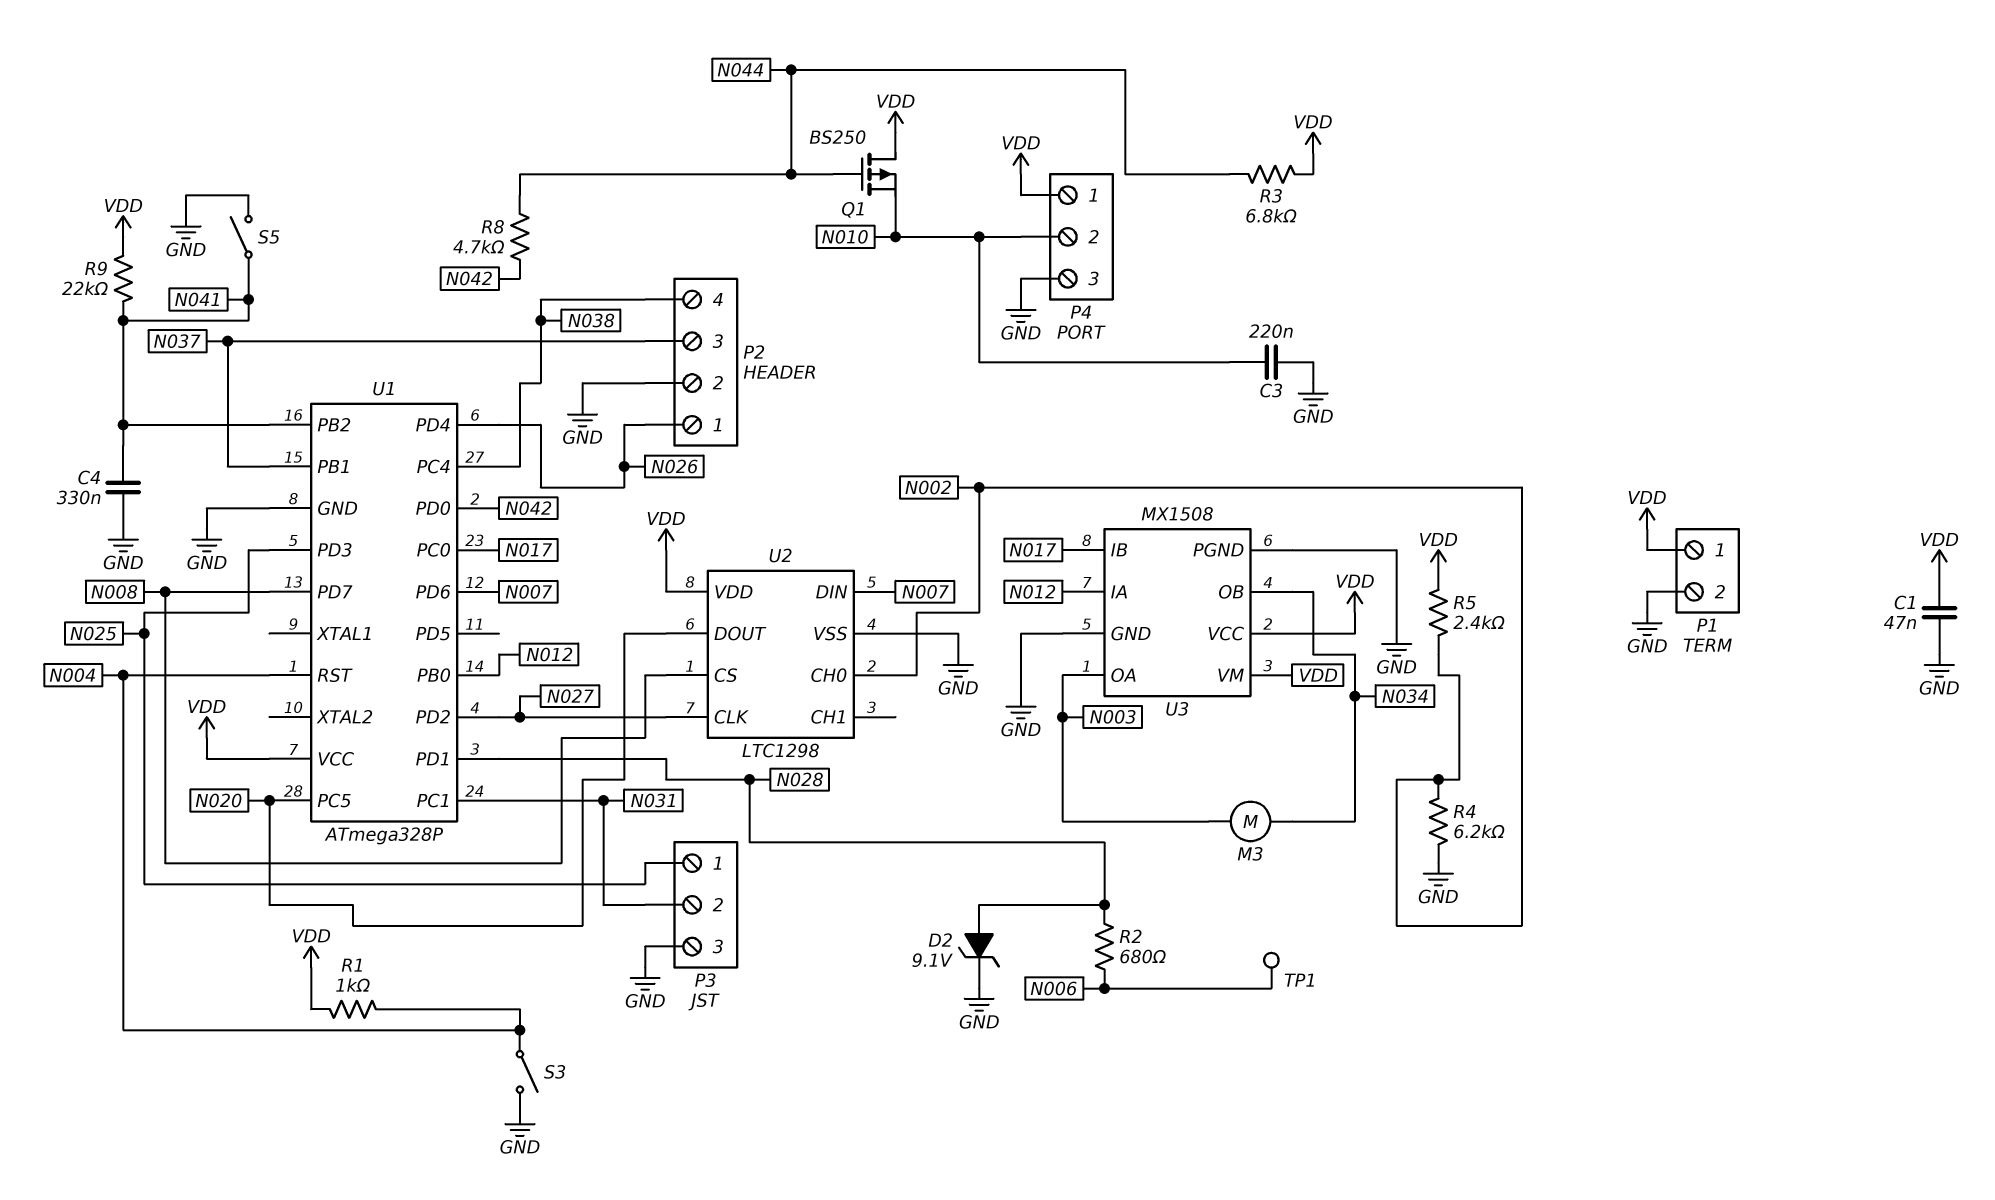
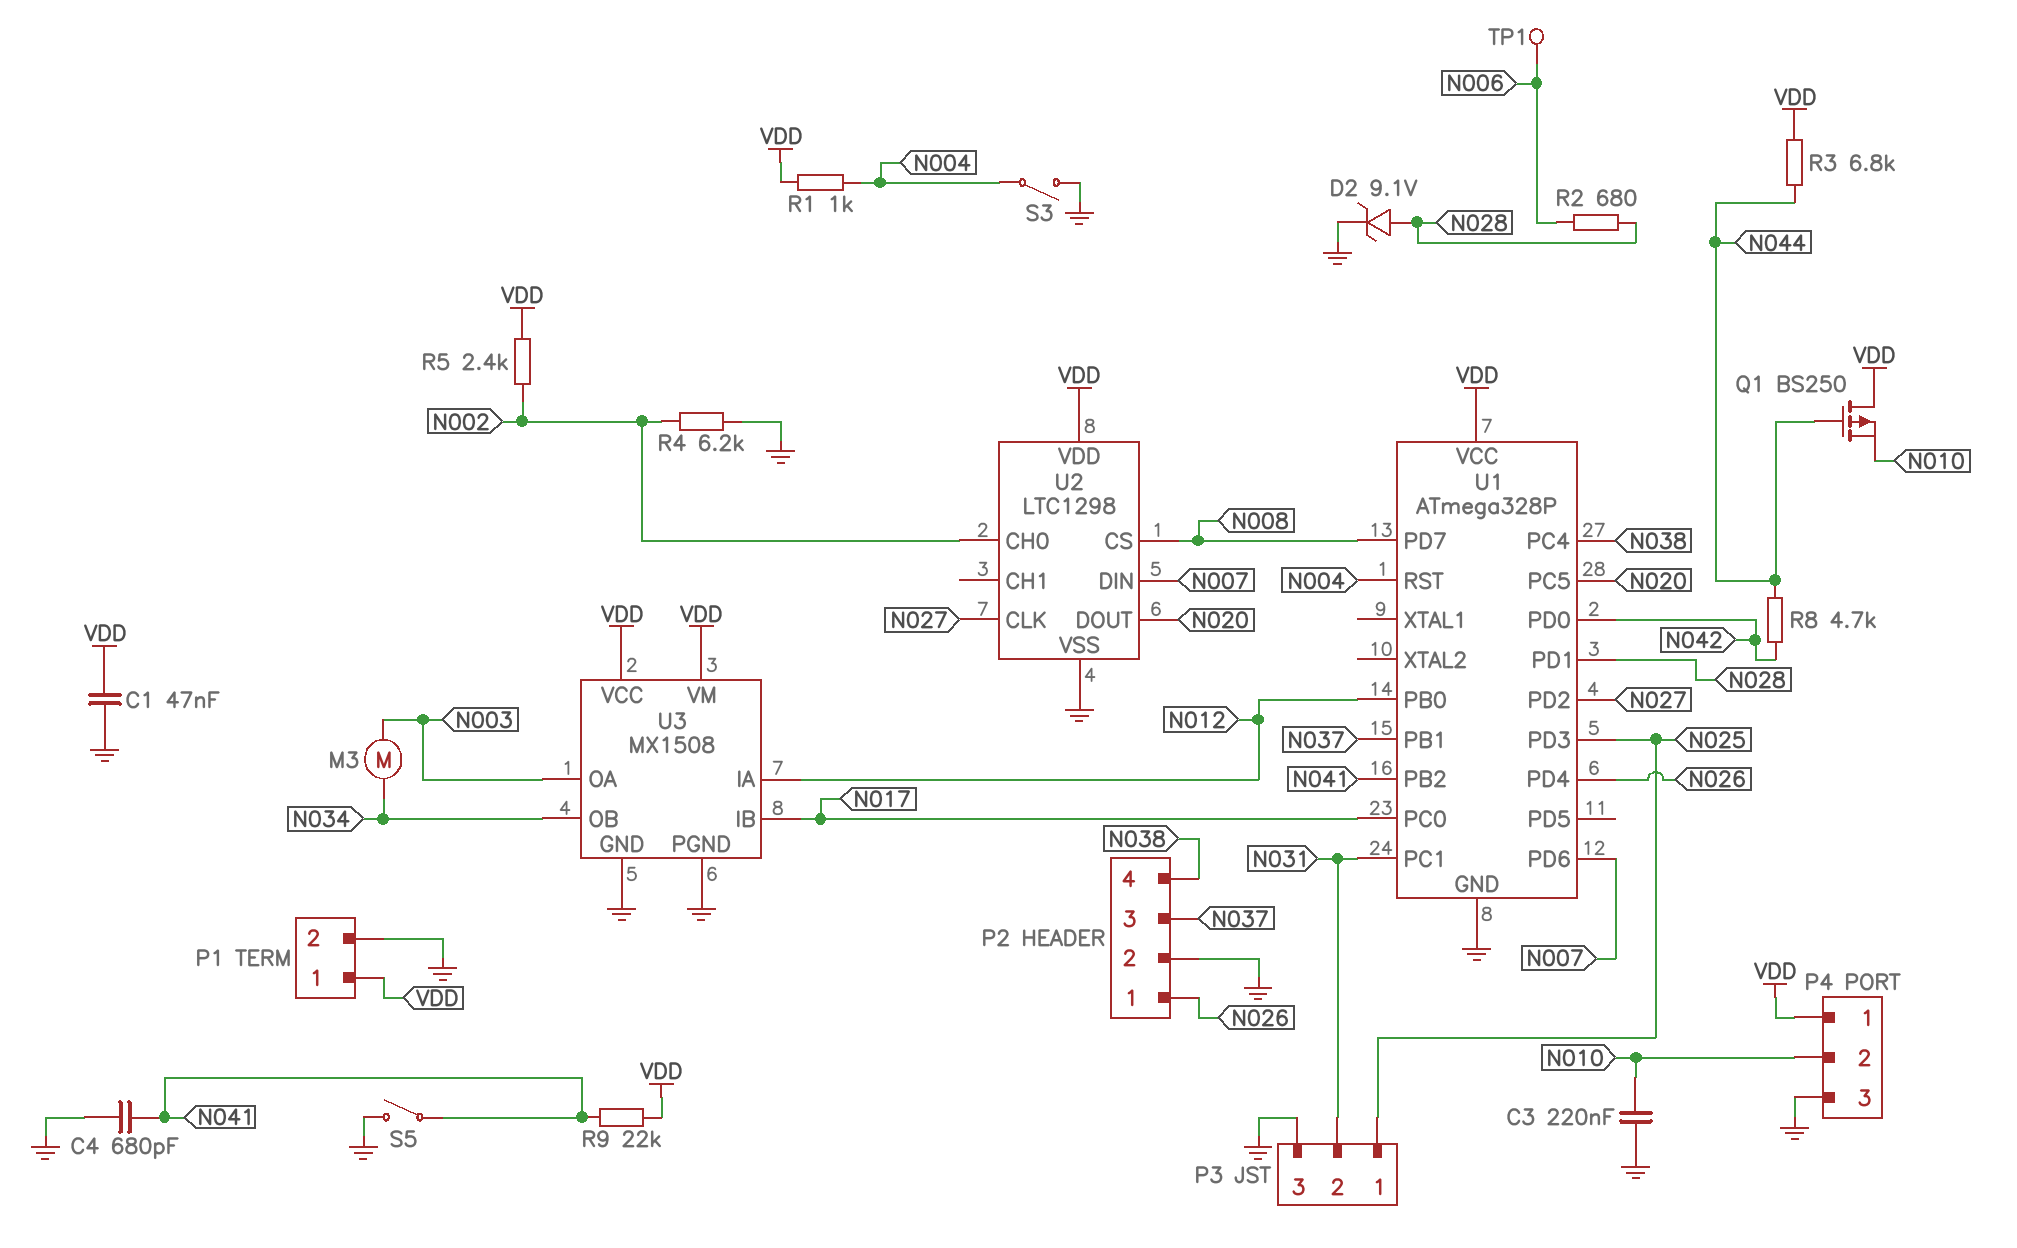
C4: 330nF (GND, N041) -> 680pF (GND, N041)

